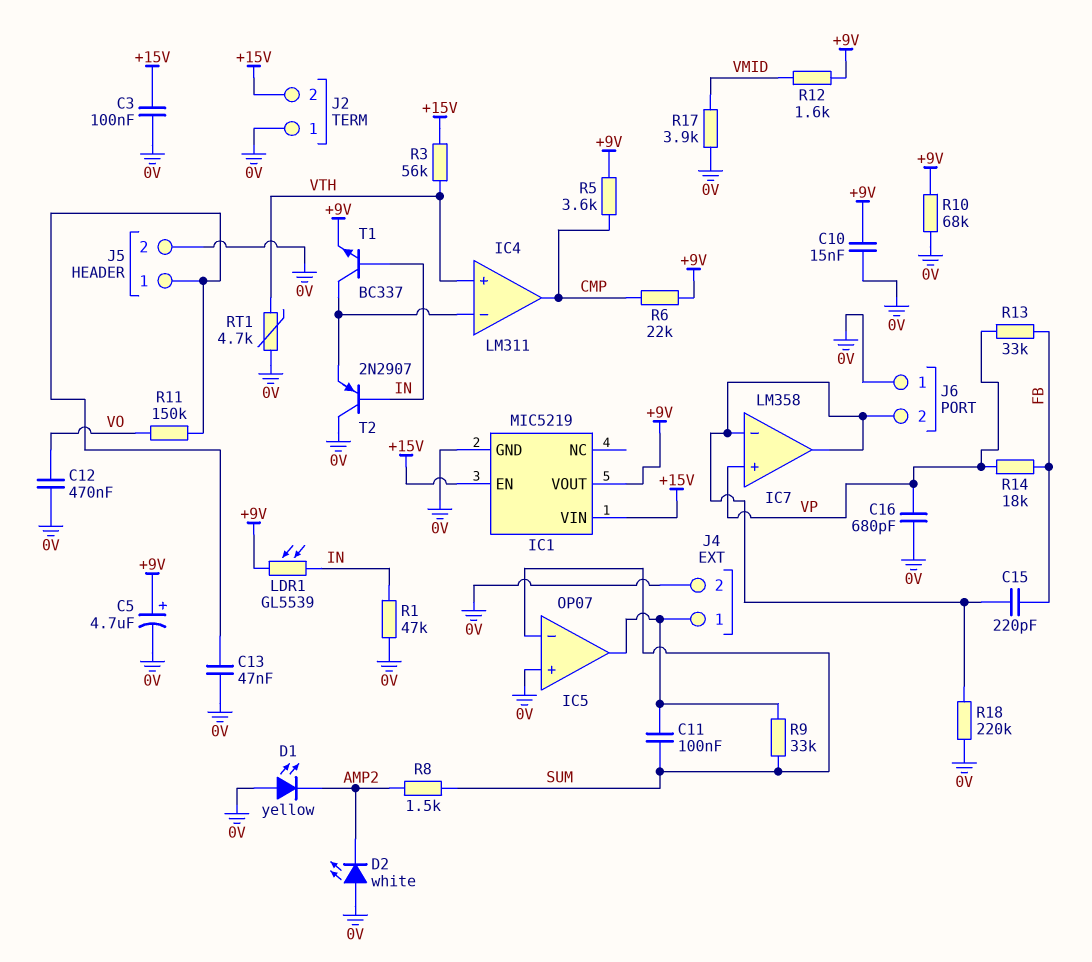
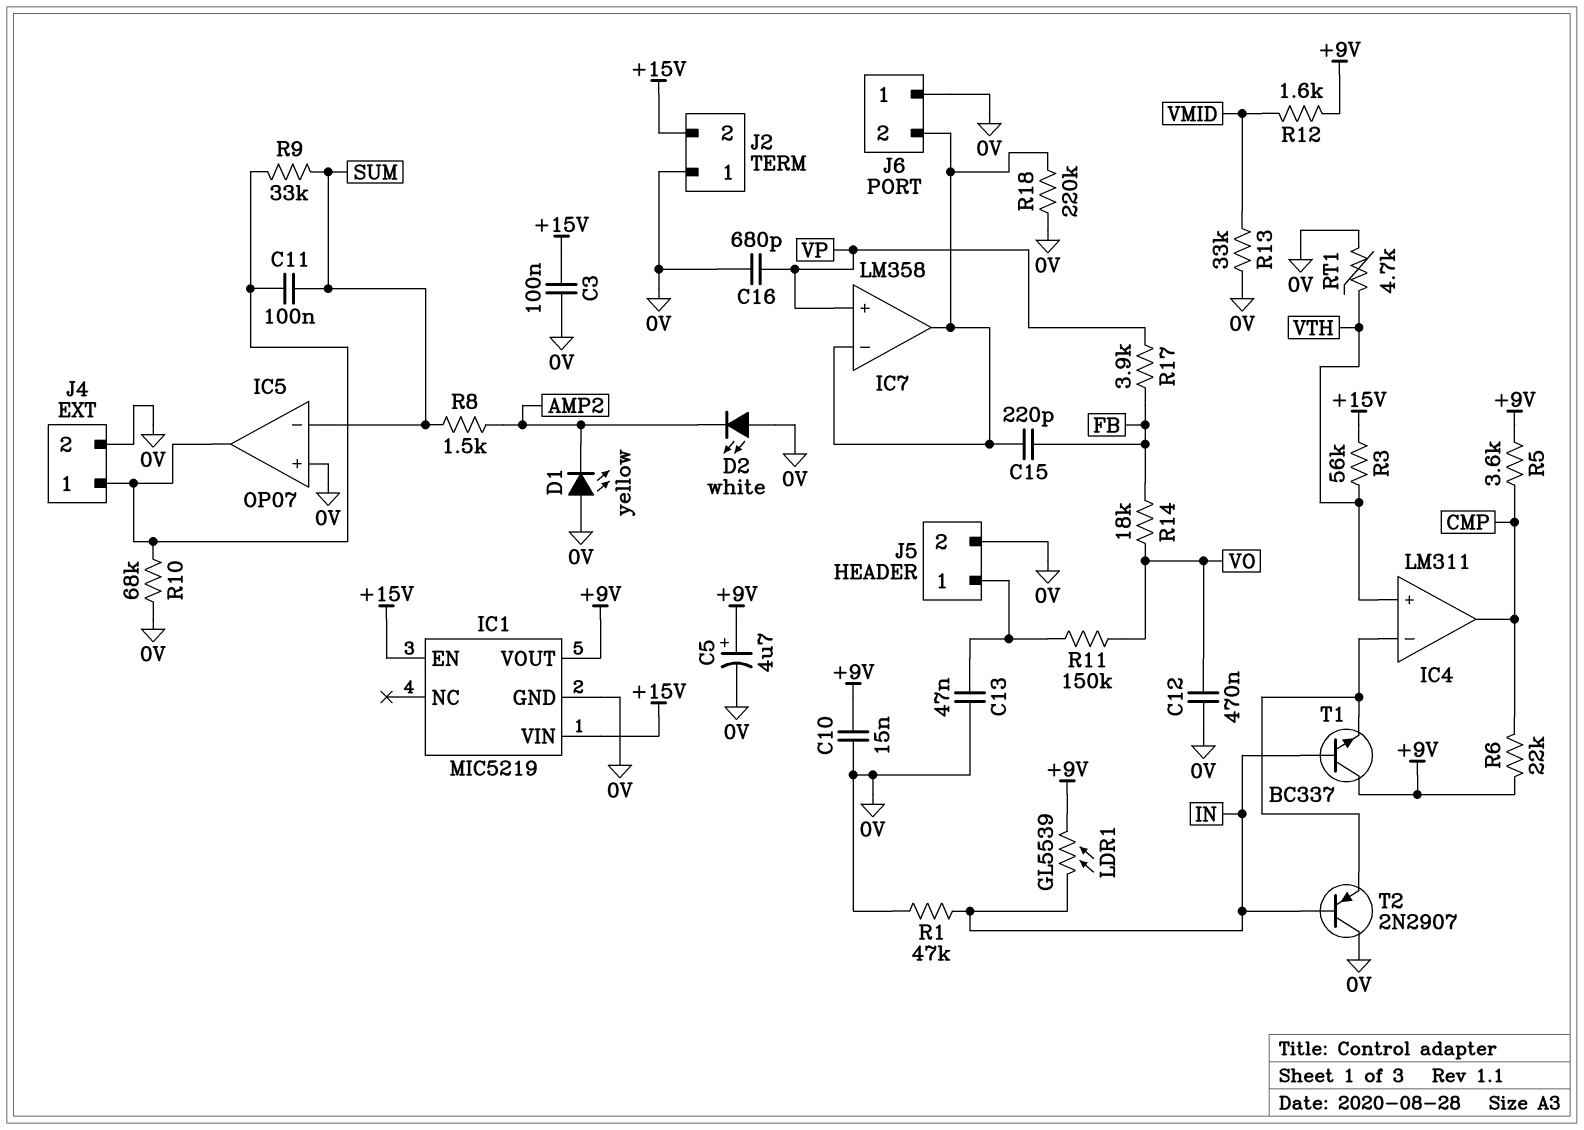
R10: 68k (+9V, 0V) -> 68k (0V, IC5/out)
R13: 33k (FB, VP) -> 33k (0V, VMID)
R14: 18k (FB, VP) -> 18k (FB, VO)
R17: 3.9k (0V, VMID) -> 3.9k (FB, VP)
T1: NPN BC337 (B IN, C IC4/in-, E +9V) -> NPN BC337 (B IN, C +9V, E IC4/in-)

